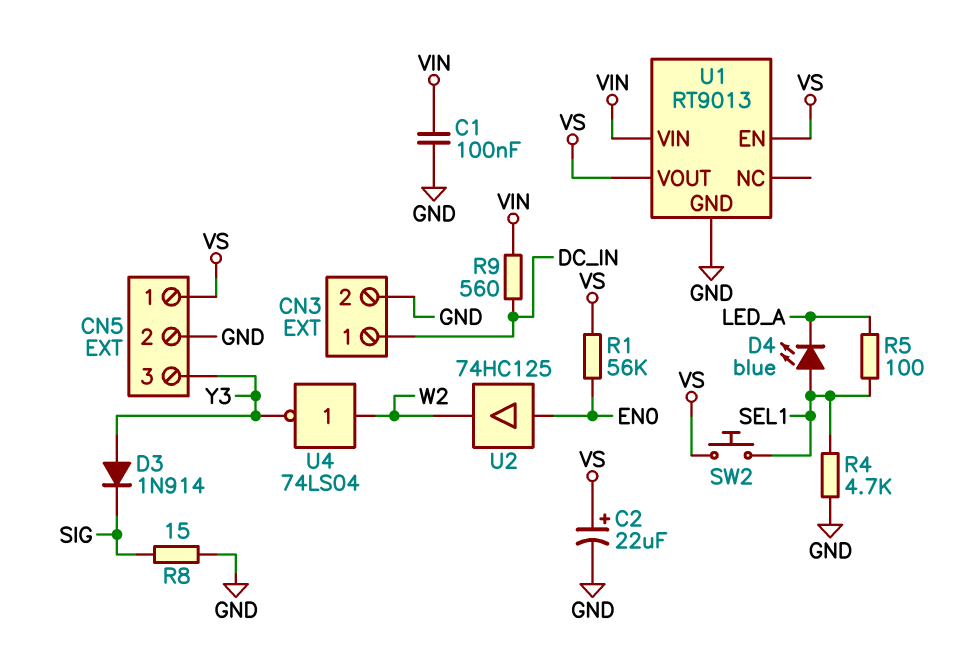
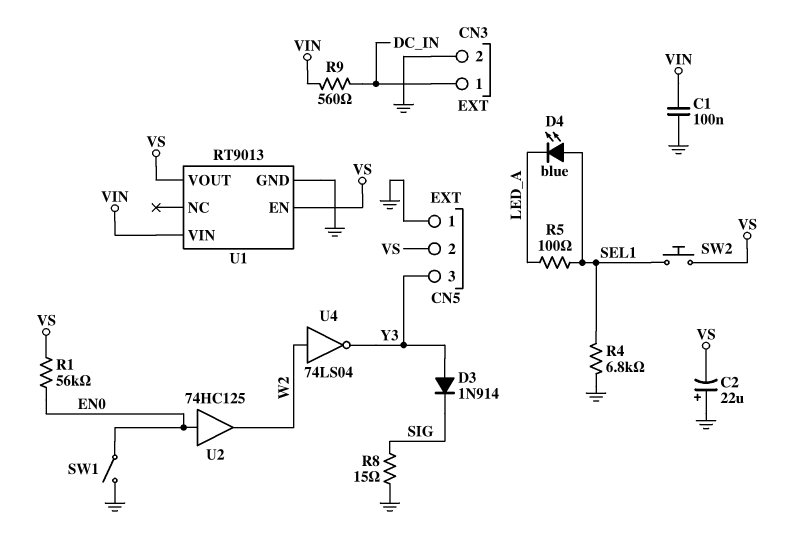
C2: 22uF (plus VS, minus GND) -> 22uF (plus GND, minus VS)
CN5 pin 1: VS -> GND
CN5 pin 2: GND -> VS
R4: 4.7k (GND, SEL1) -> 6.8k (GND, SEL1)
SW1: none -> switch (EN0, GND)

